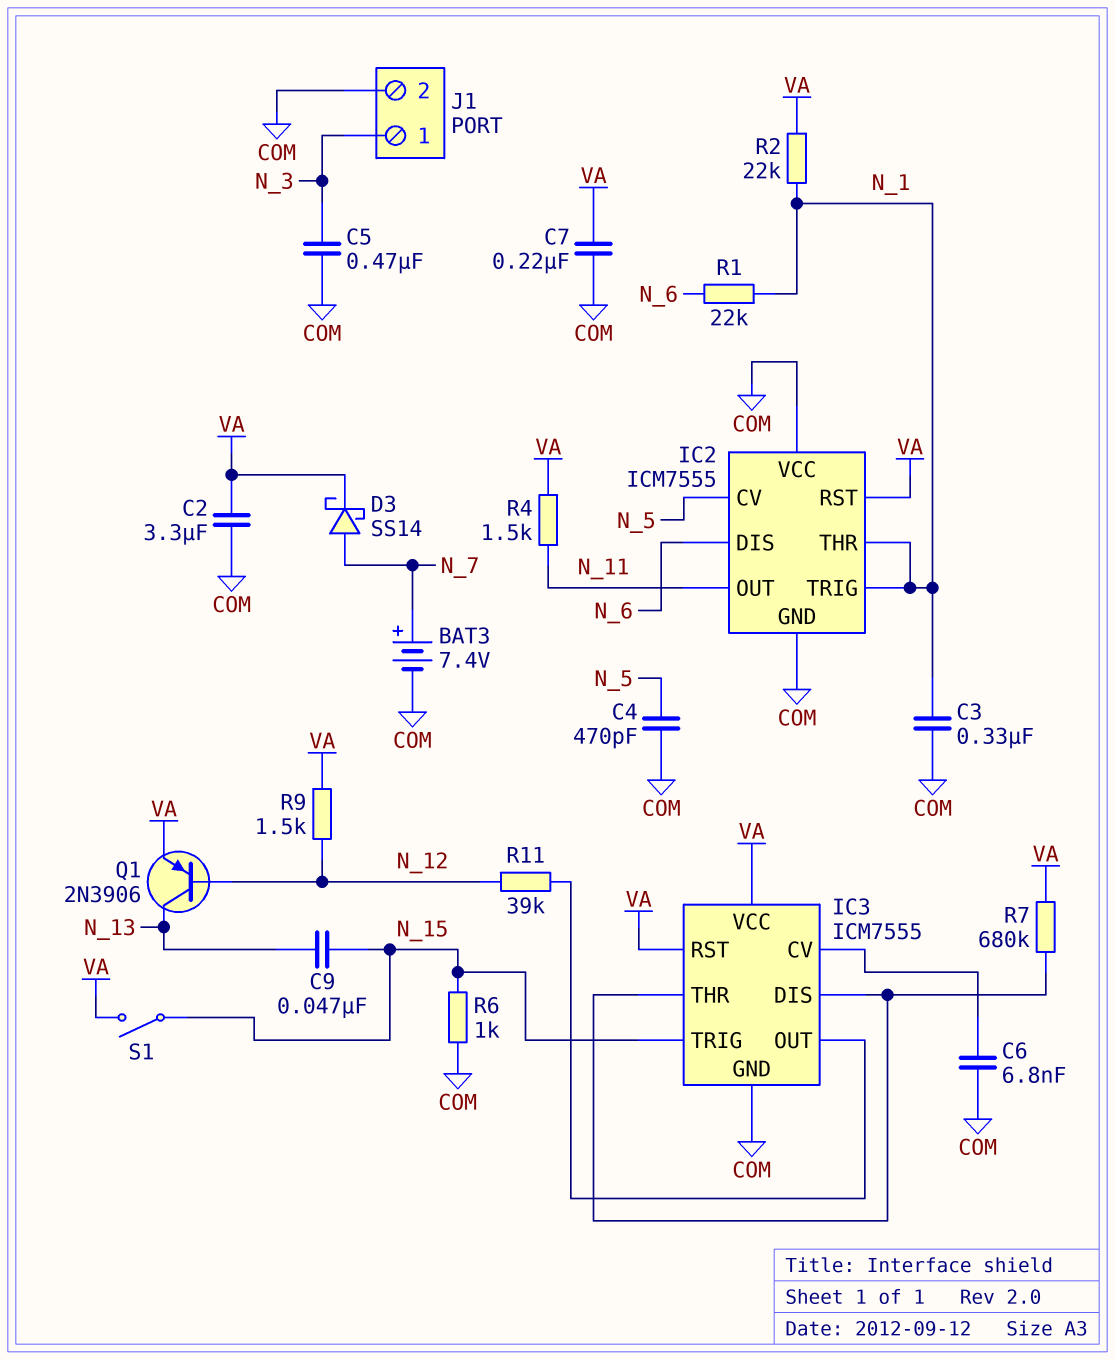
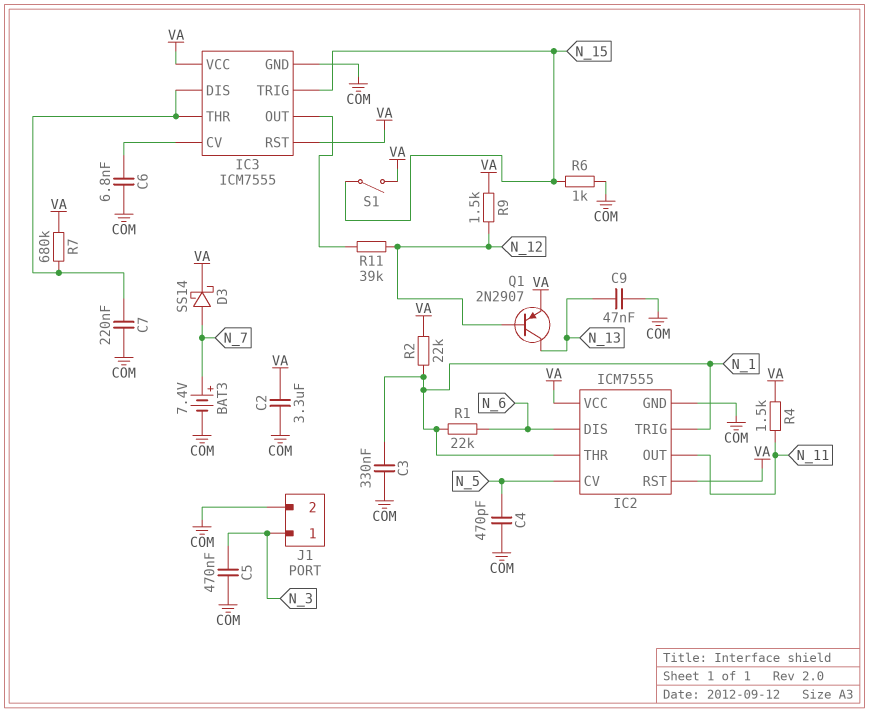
C7: 220nF (COM, VA) -> 220nF (COM, IC3/DIS)
C9: 47nF (N_13, N_15) -> 47nF (COM, N_13)
IC2 pin VCC: COM -> VA
Q1: PNP 2N3906 (B N_12, C N_13, E VA) -> PNP 2N2907 (B N_12, C N_13, E VA)

